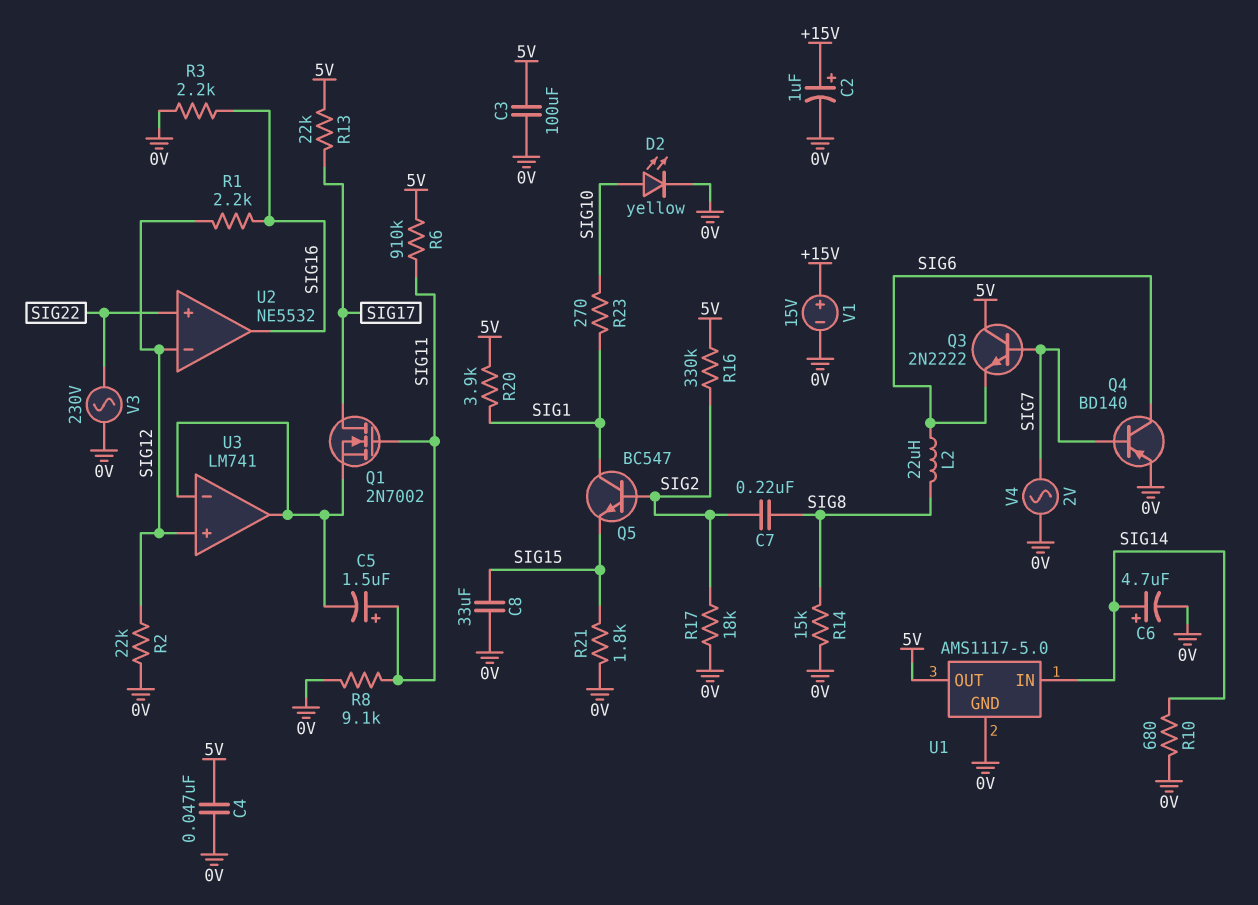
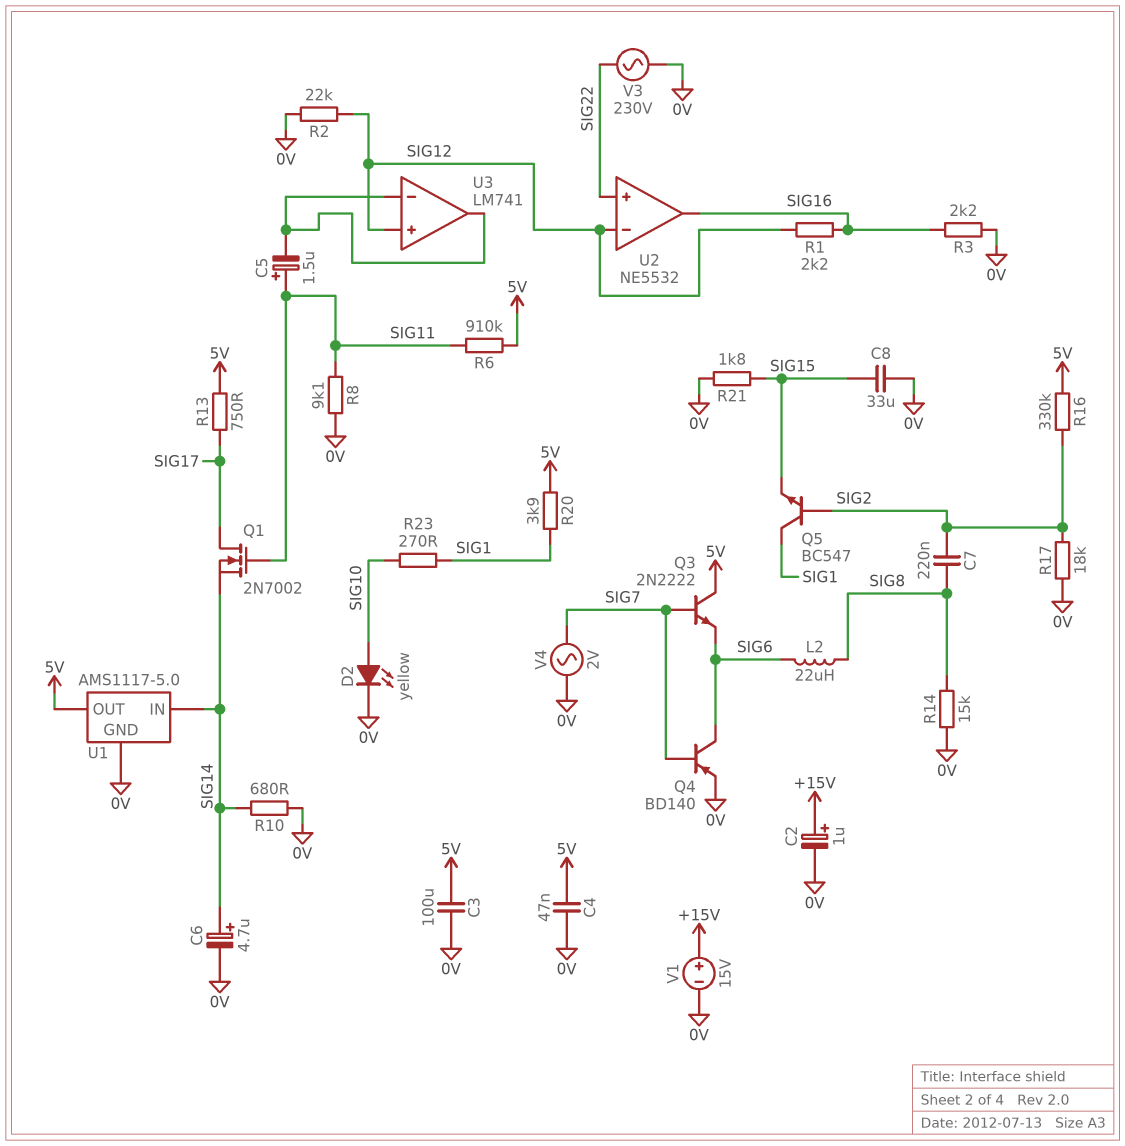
Q1: NMOS 2N7002 (G SIG11, D SIG17, S U3/in-) -> NMOS 2N7002 (G SIG11, D SIG17, S SIG14)
R13: 22k (5V, SIG17) -> 750 (5V, SIG17)

